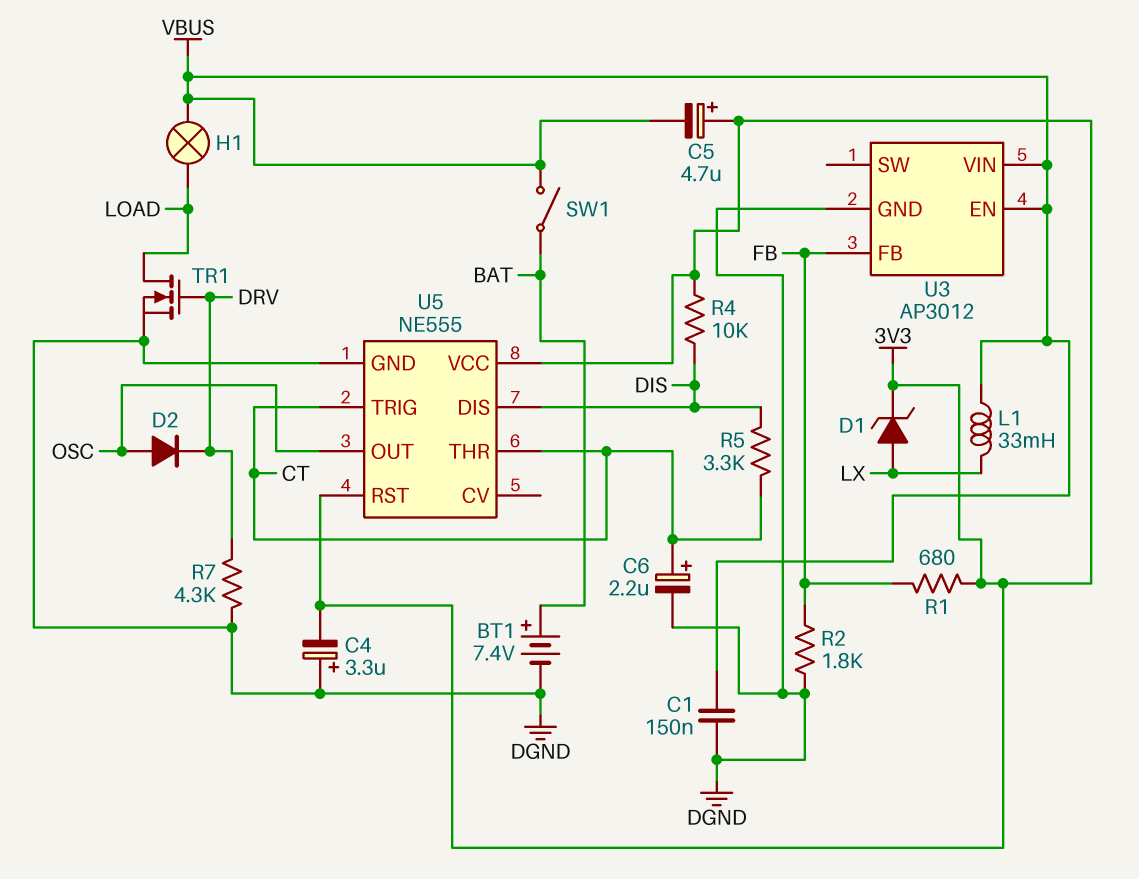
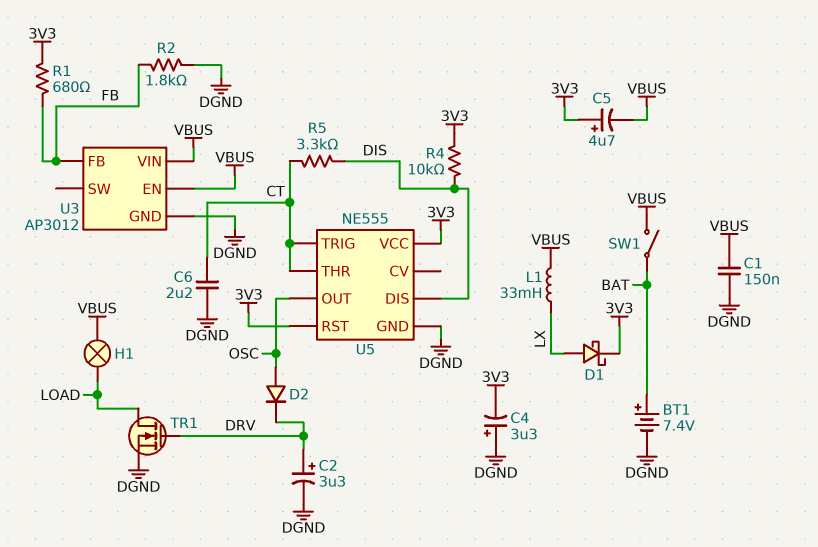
C2: none -> 3.3uF (plus DRV, minus DGND)
C6: 2.2uF (plus CT, minus DGND) -> 2.2uF (CT, DGND)
D1: zener (A LX, K 3V3) -> schottky (A LX, K 3V3)
R7: 4.3k (DGND, DRV) -> none

